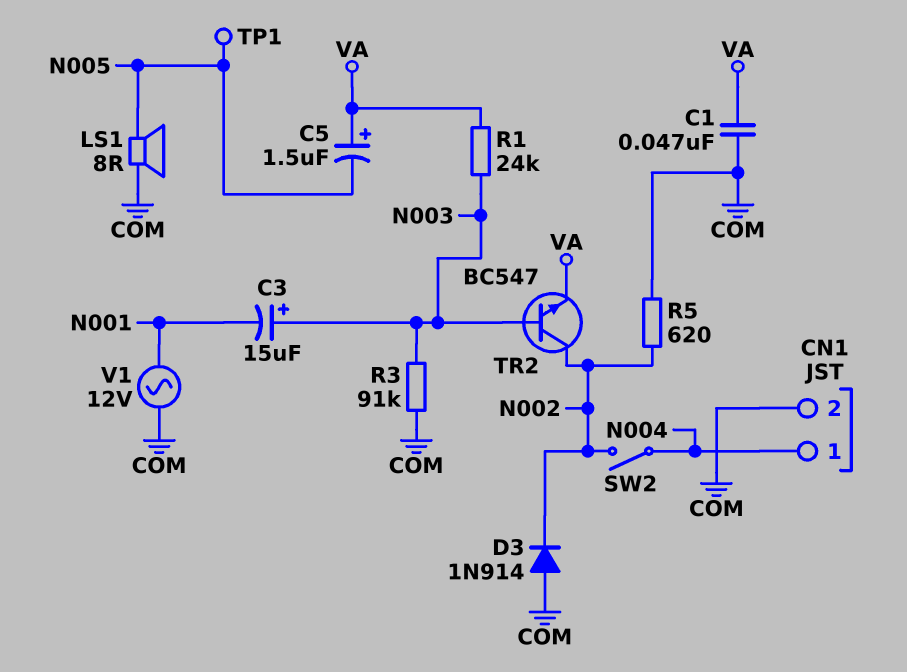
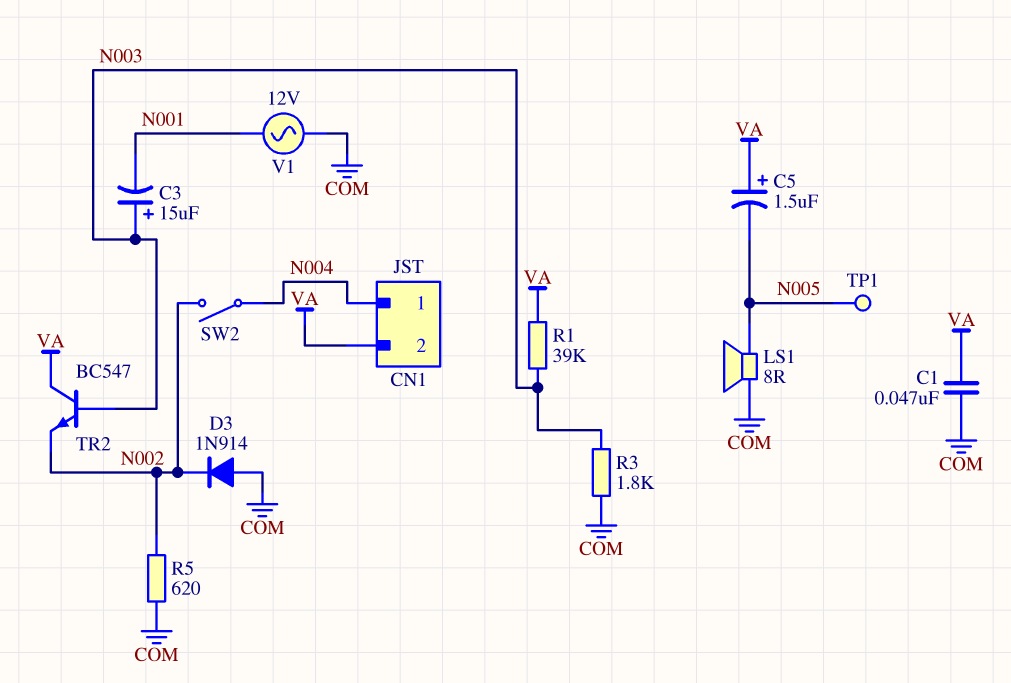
CN1 pin 2: COM -> VA
R1: 24k (N003, VA) -> 39k (N003, VA)
R3: 91k (COM, N003) -> 1.8k (COM, N003)
TR2: NPN BC547 (B N003, C N002, E VA) -> NPN BC547 (B N003, C VA, E N002)

